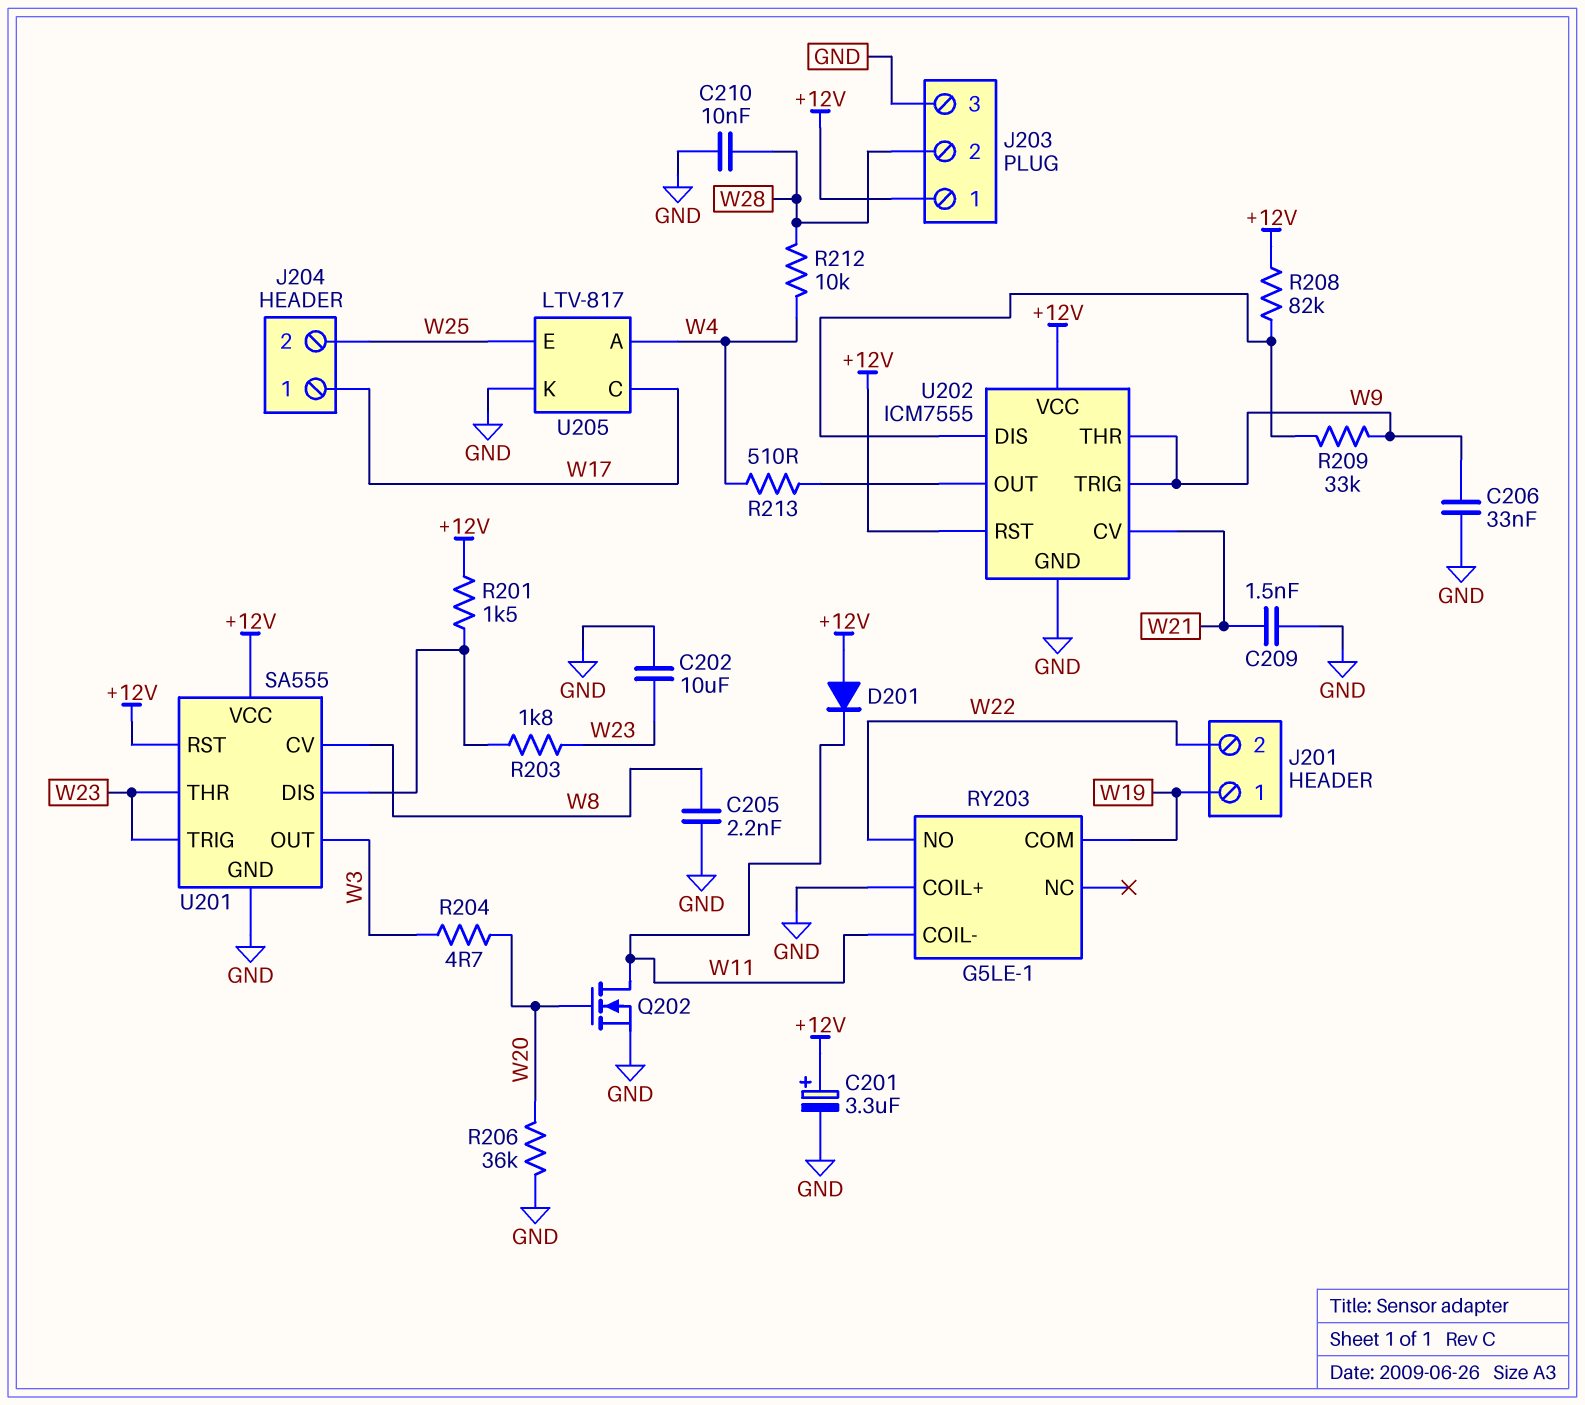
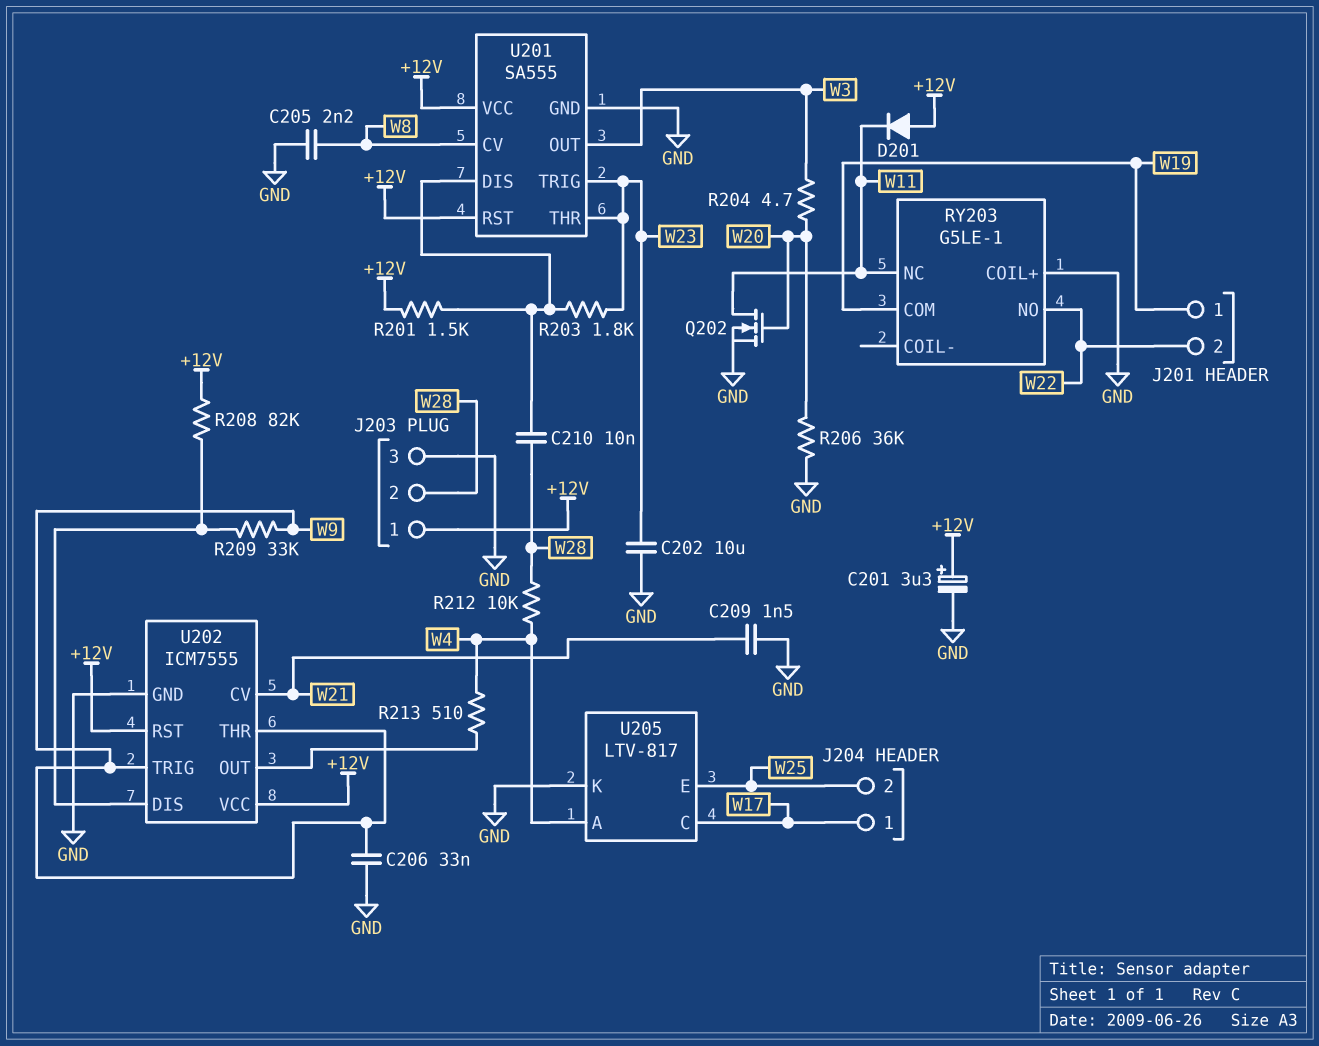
C210: 10nF (GND, W28) -> 10nF (U201/DIS, W28)
RY203 pin COIL-: W11 -> none
RY203 pin NC: none -> W11

